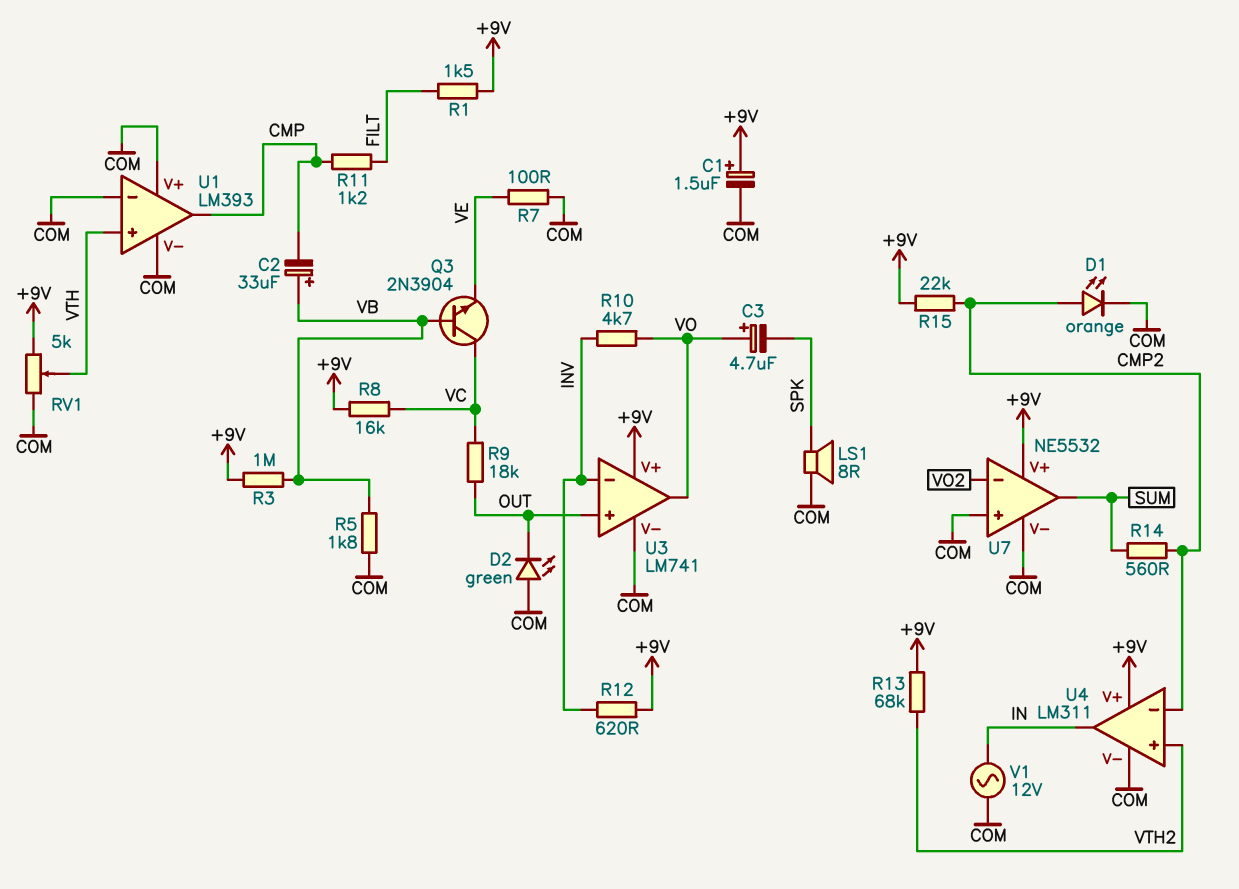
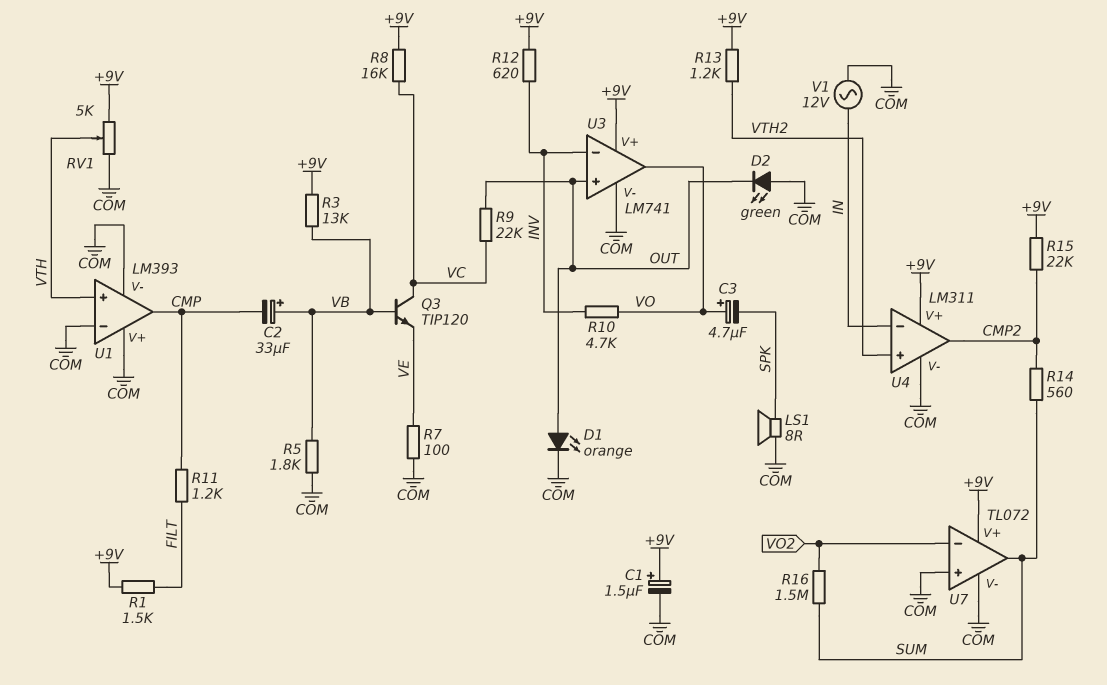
D1: LED orange (A CMP2, K COM) -> LED orange (A OUT, K COM)
Q3: NPN 2N3904 (B VB, C VC, E VE) -> NPN TIP120 (B VB, C VC, E VE)
R3: 1M (+9V, VB) -> 13k (+9V, VB)
R9: 18k (OUT, VC) -> 22k (OUT, VC)
R13: 68k (+9V, VTH2) -> 1.2k (+9V, VTH2)
R16: none -> 1.5M (SUM, VO2)
U4 pin in-: CMP2 -> IN
U4 pin out: IN -> CMP2
U7: NE5532 -> TL072

